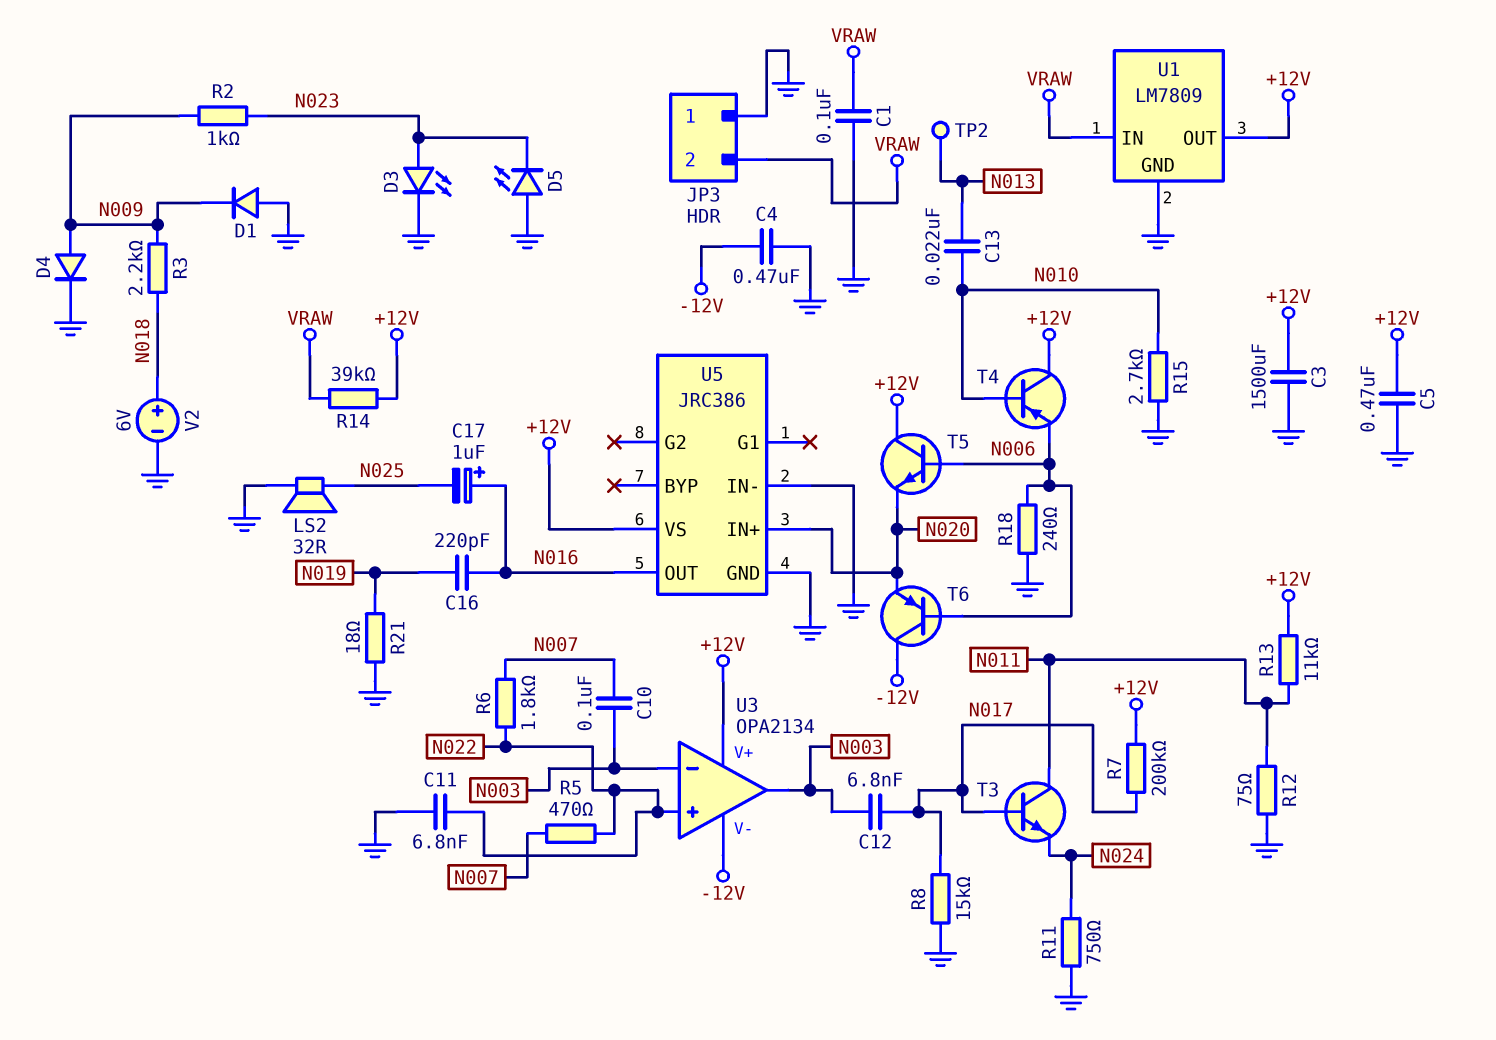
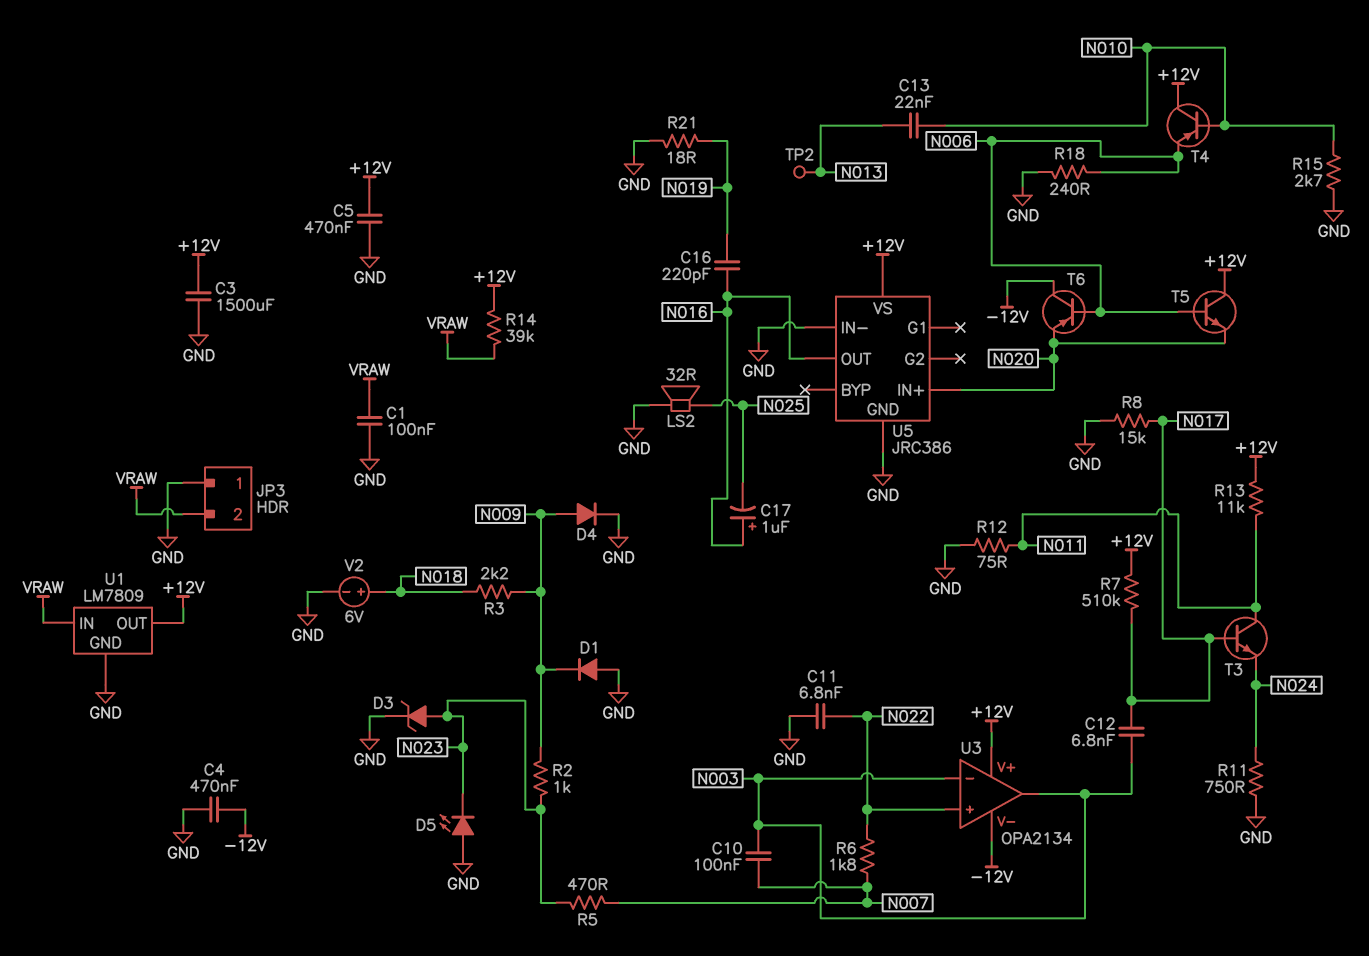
D3: LED (A N023, K GND) -> zener (A N023, K GND)
R5: 470 (N007, N022) -> 470 (N007, N023)
R7: 200k (+12V, N017) -> 510k (+12V, N017)

